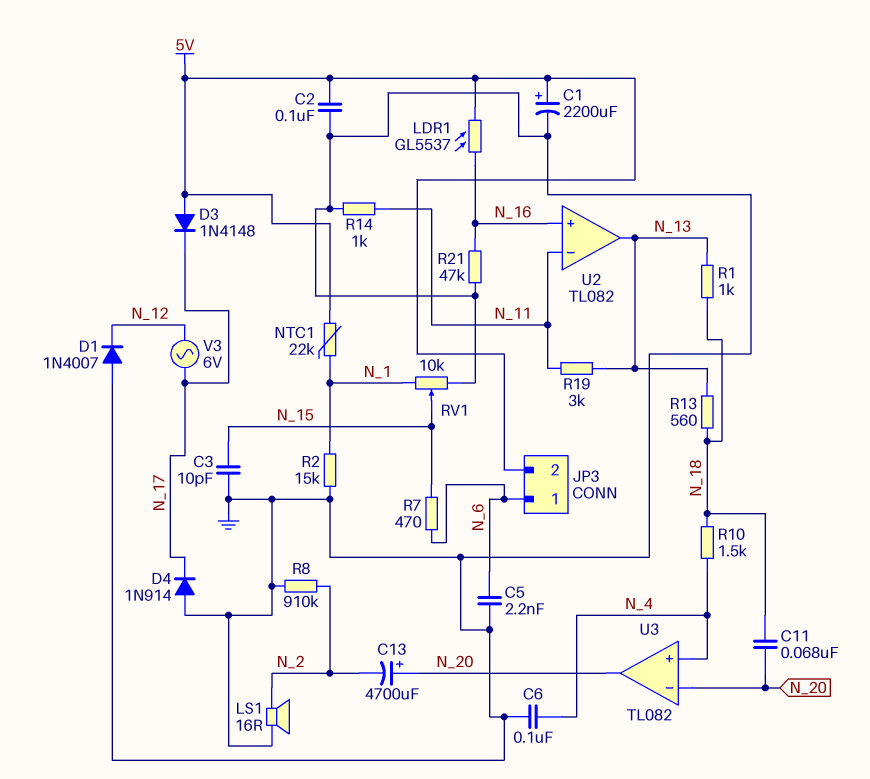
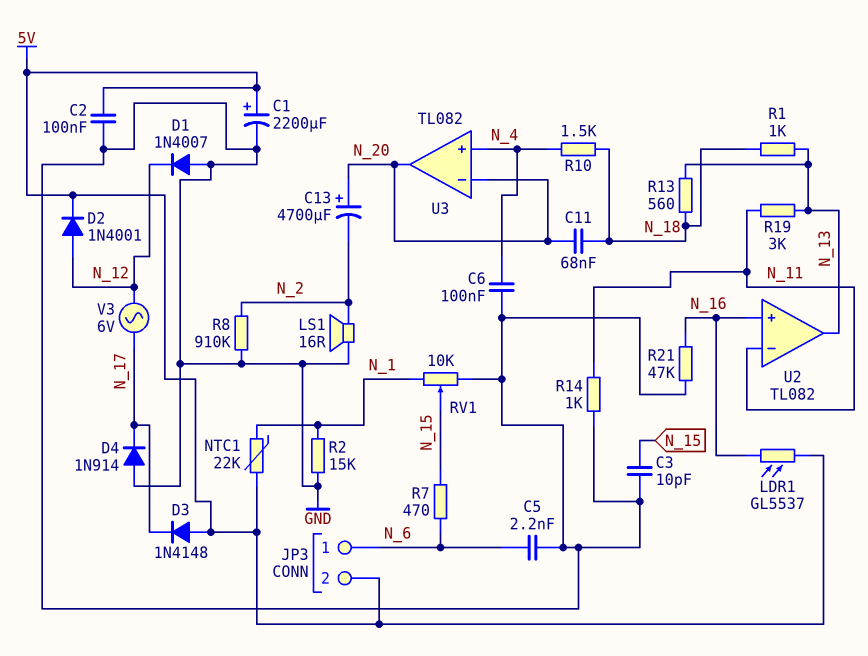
D2: none -> diode 1N4001 (A N_12, K 5V)

